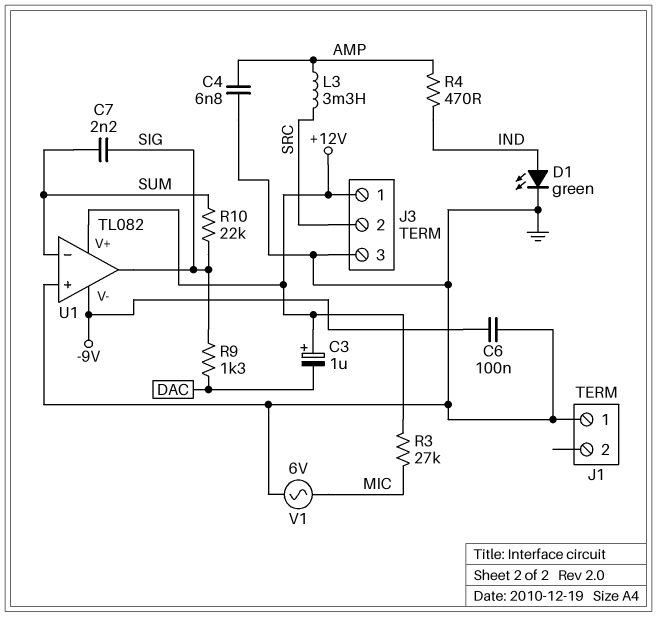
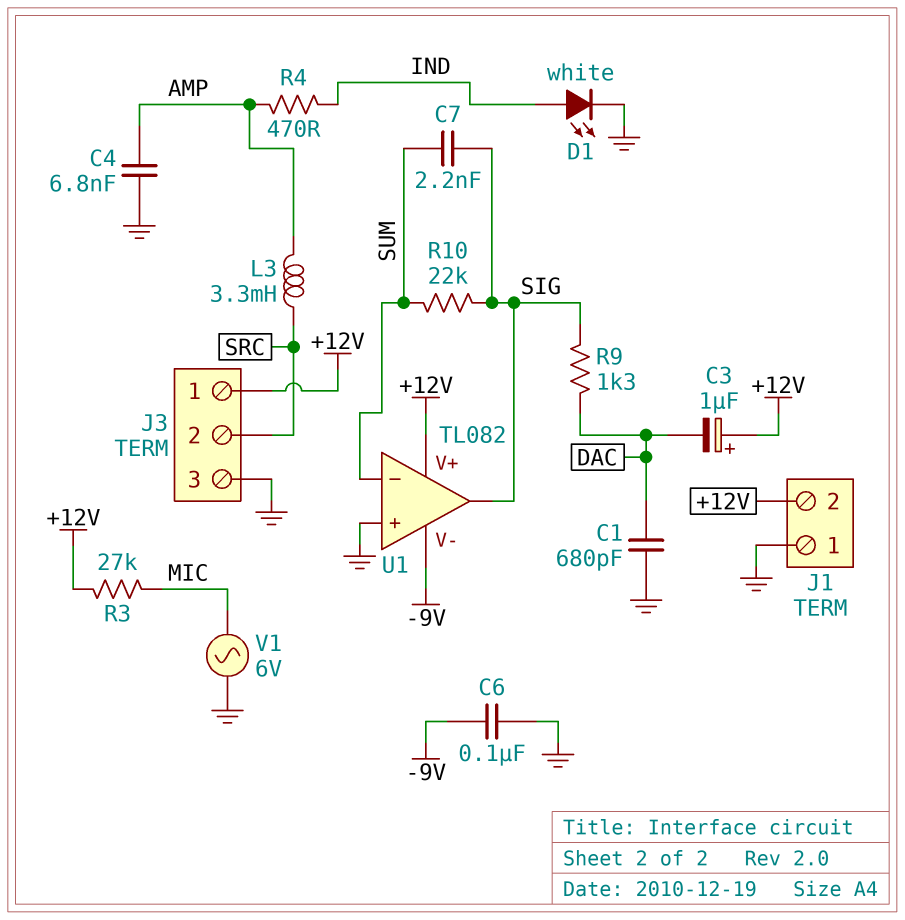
C1: none -> 680pF (DAC, GND)
D1: LED green (A IND, K GND) -> LED white (A IND, K GND)
J1 pin 2: none -> +12V

